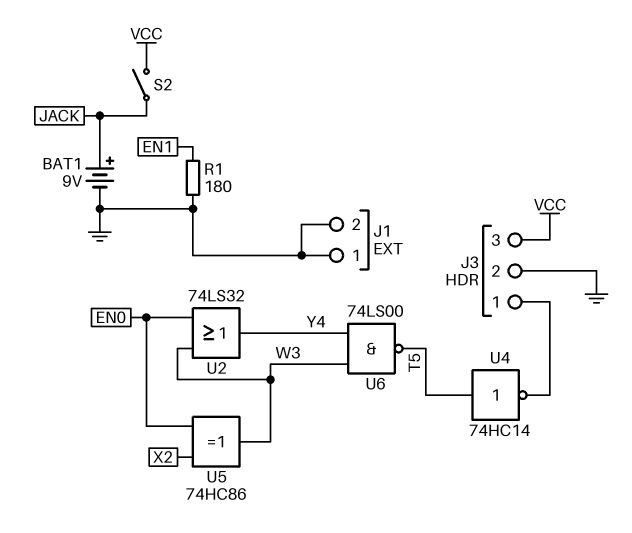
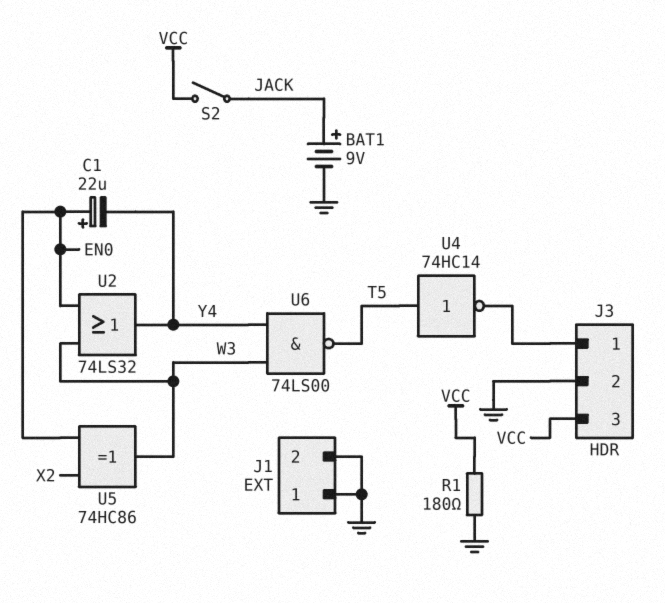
C1: none -> 22uF (plus EN0, minus Y4)
R1: 180 (EN1, GND) -> 180 (GND, VCC)

